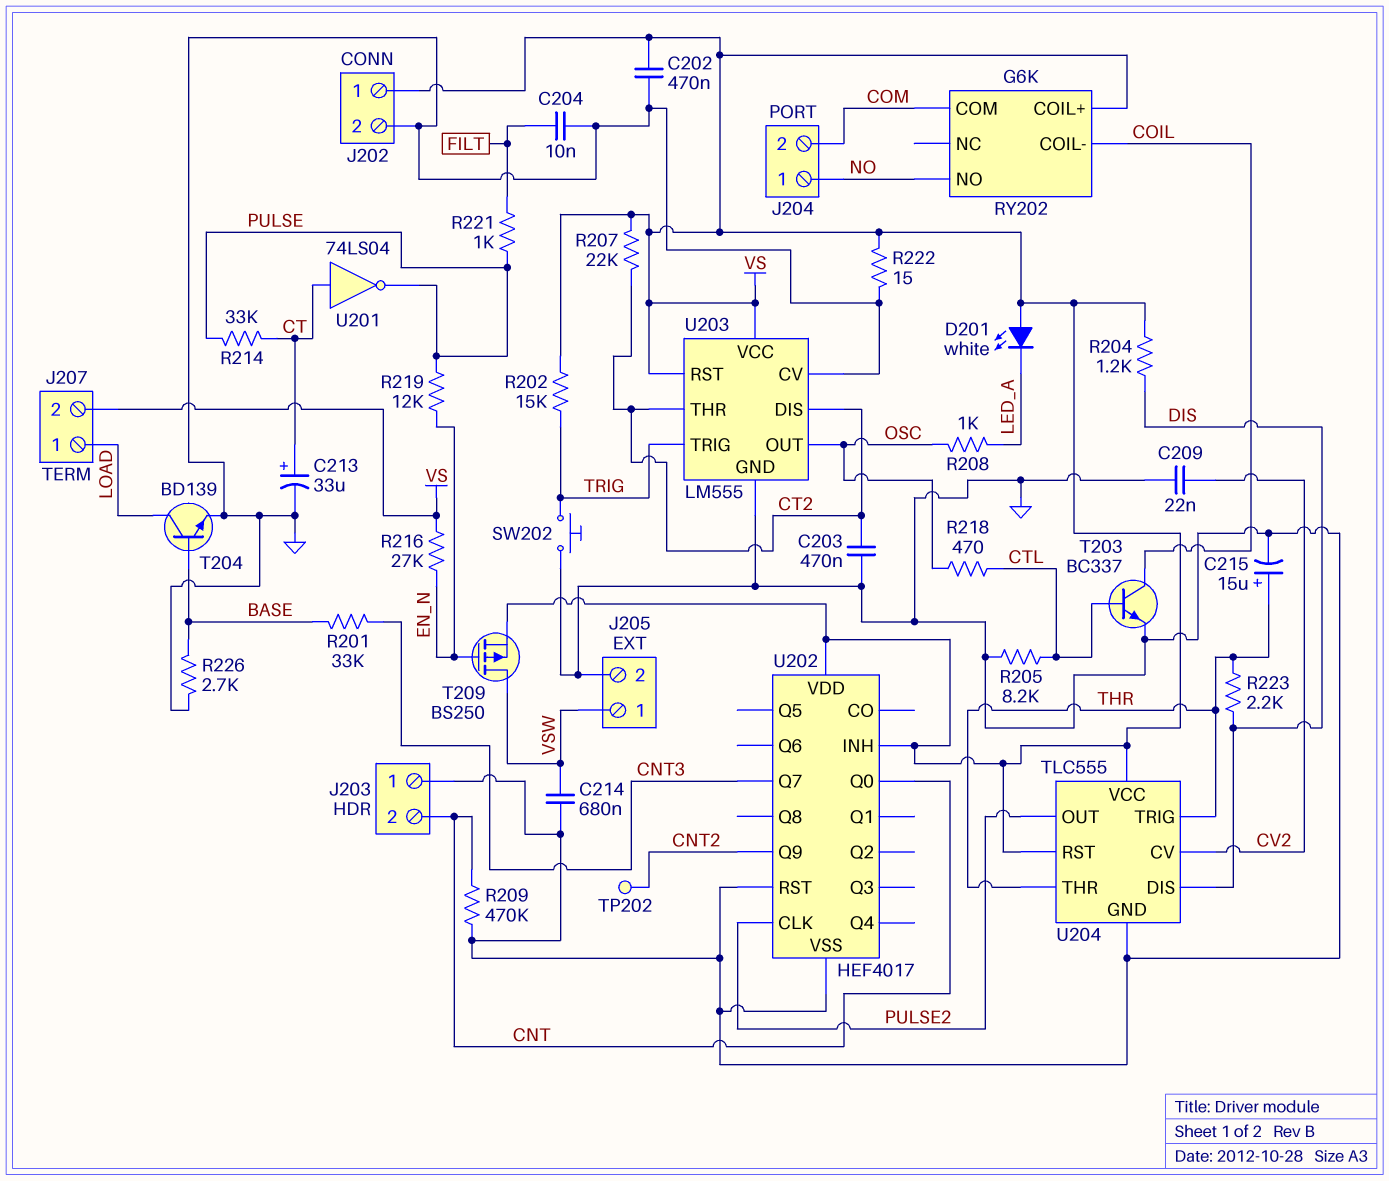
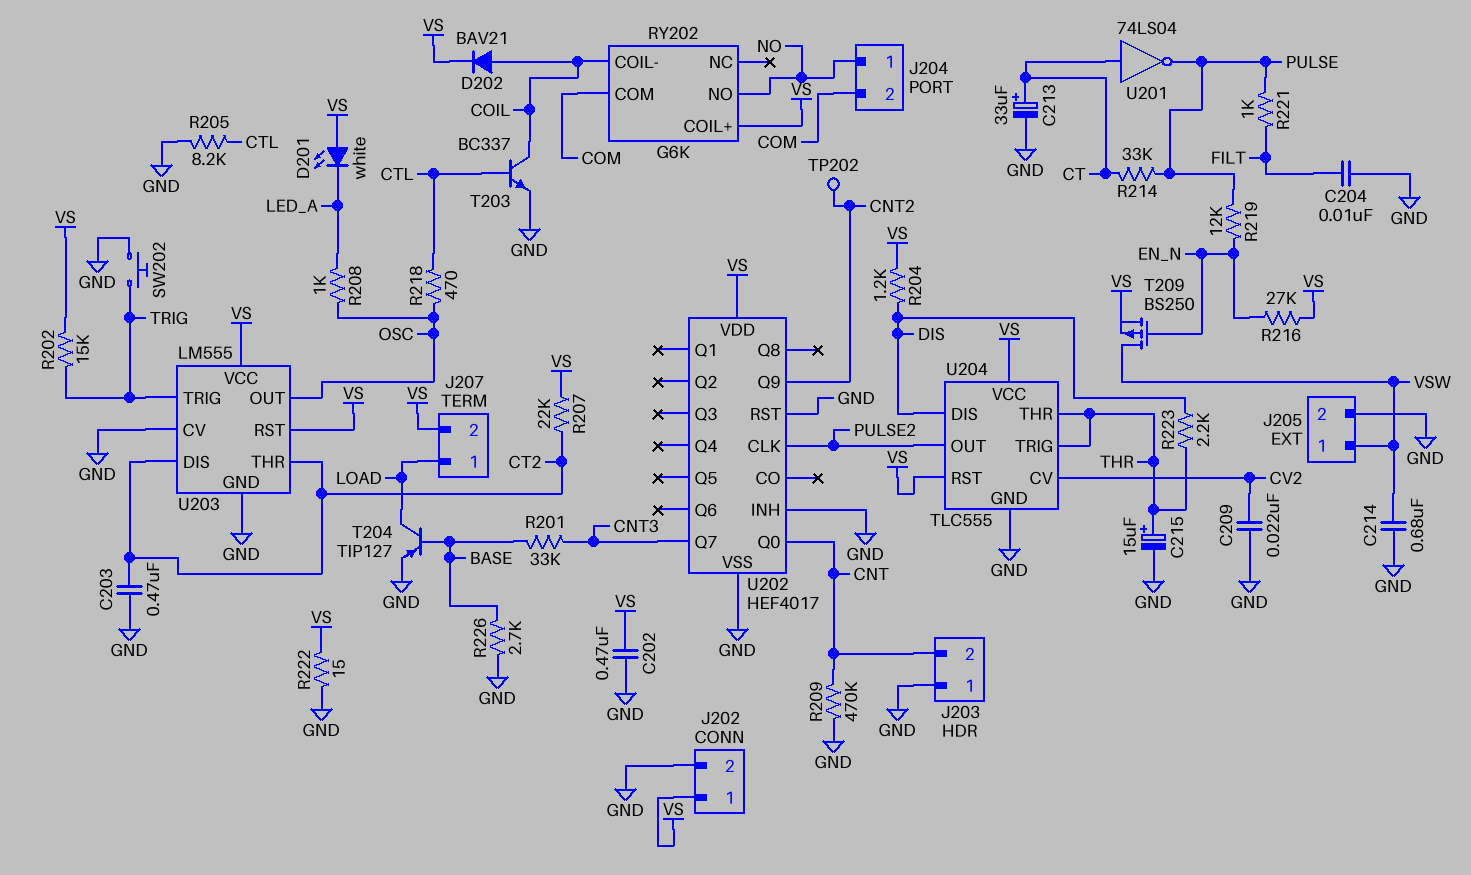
D202: none -> diode BAV21 (A COIL, K VS)
T204: NPN BD139 (B BASE, C LOAD, E GND) -> PNP TIP127 (B BASE, C LOAD, E GND)
U202 pin INH: VS -> GND

